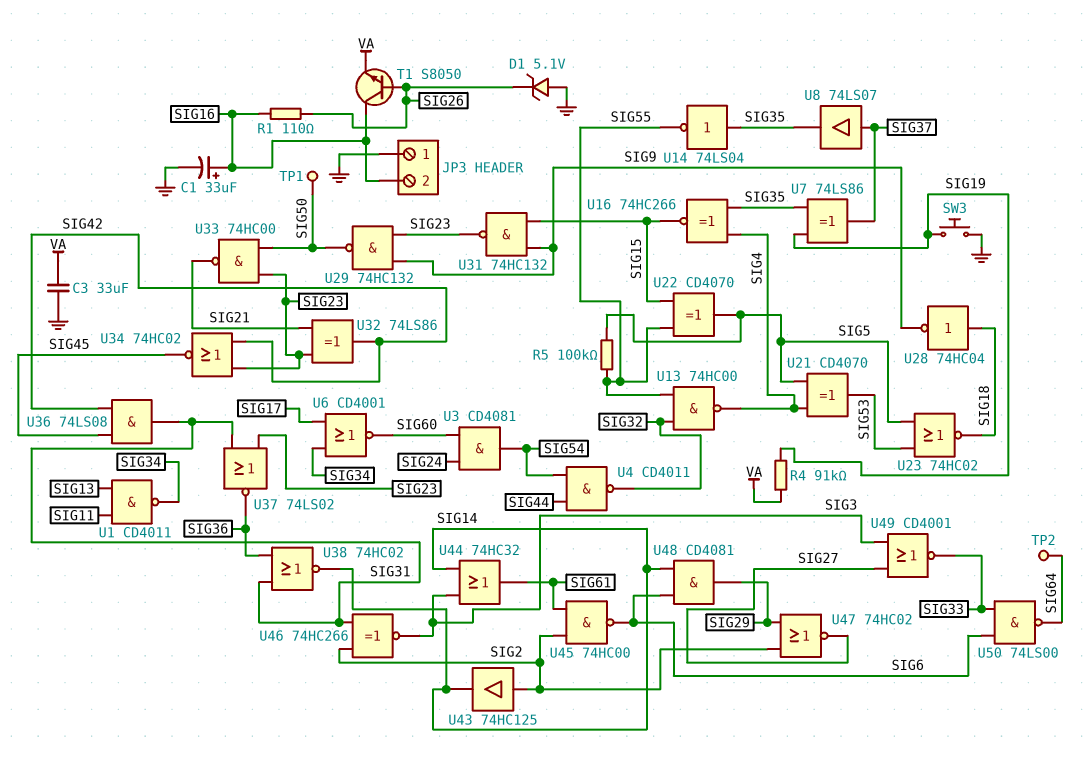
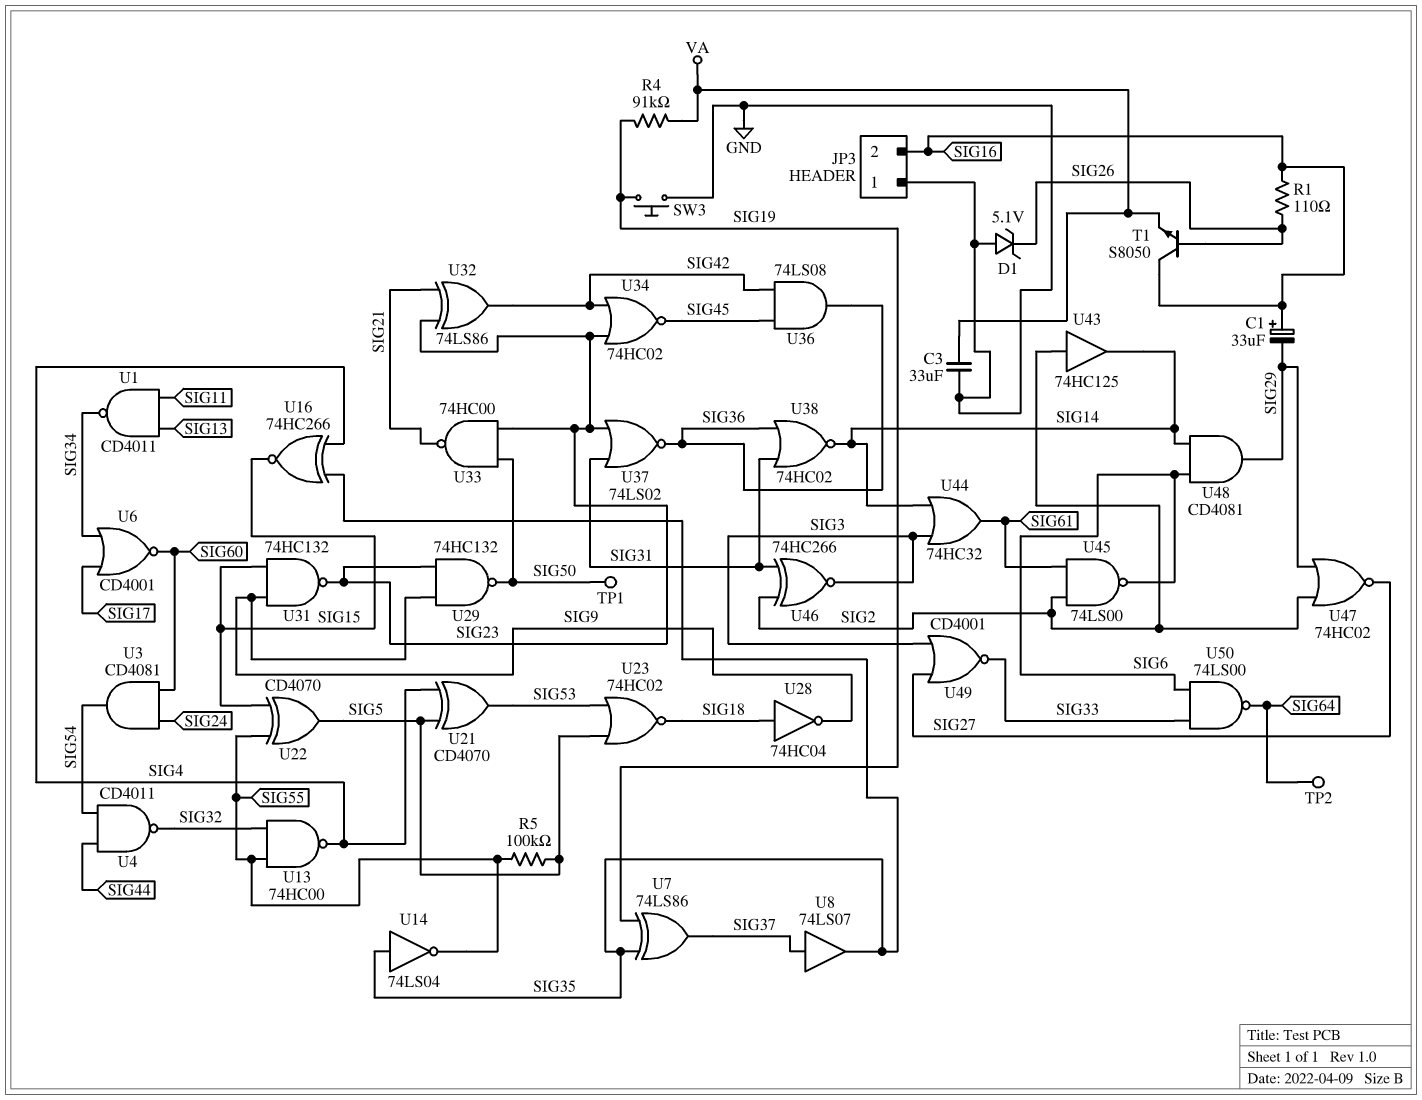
C1: 33uF (plus SIG16, minus GND) -> 33uF (plus SIG16, minus SIG29)
U36: AND 74LS08 (in SIG42, in SIG45, out SIG31) -> AND 74LS08 (in SIG42, in SIG45, out SIG36)
U45: NAND 74HC00 (in SIG2, in SIG61, out SIG6) -> NAND 74LS00 (in SIG2, in SIG61, out SIG6)

